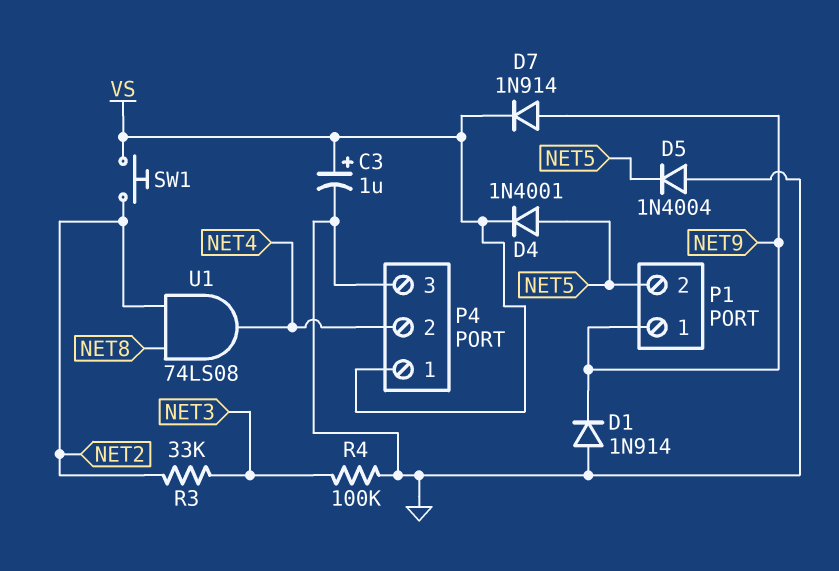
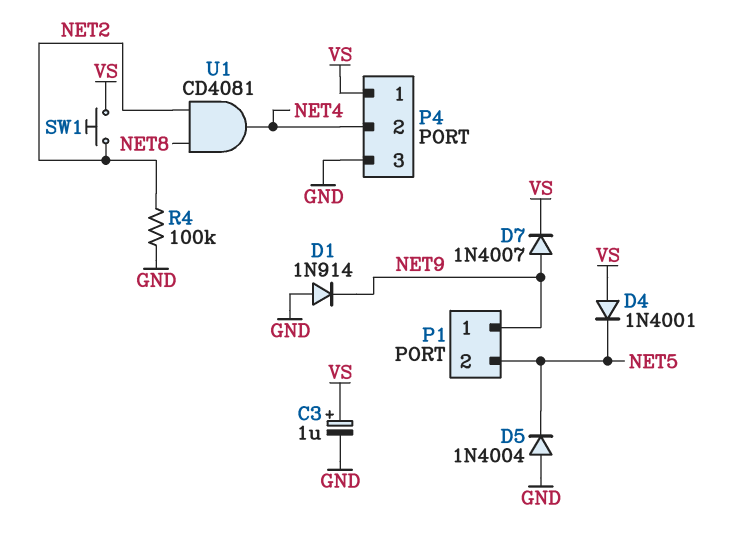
D4: diode 1N4001 (A NET5, K VS) -> diode 1N4001 (A VS, K NET5)
D7: diode 1N914 (A NET9, K VS) -> diode 1N4007 (A NET9, K VS)
R3: 33k (NET2, NET3) -> none
R4: 100k (GND, NET3) -> 100k (GND, NET2)
U1: AND 74LS08 (in NET2, in NET8, out NET4) -> AND CD4081 (in NET2, in NET8, out NET4)

